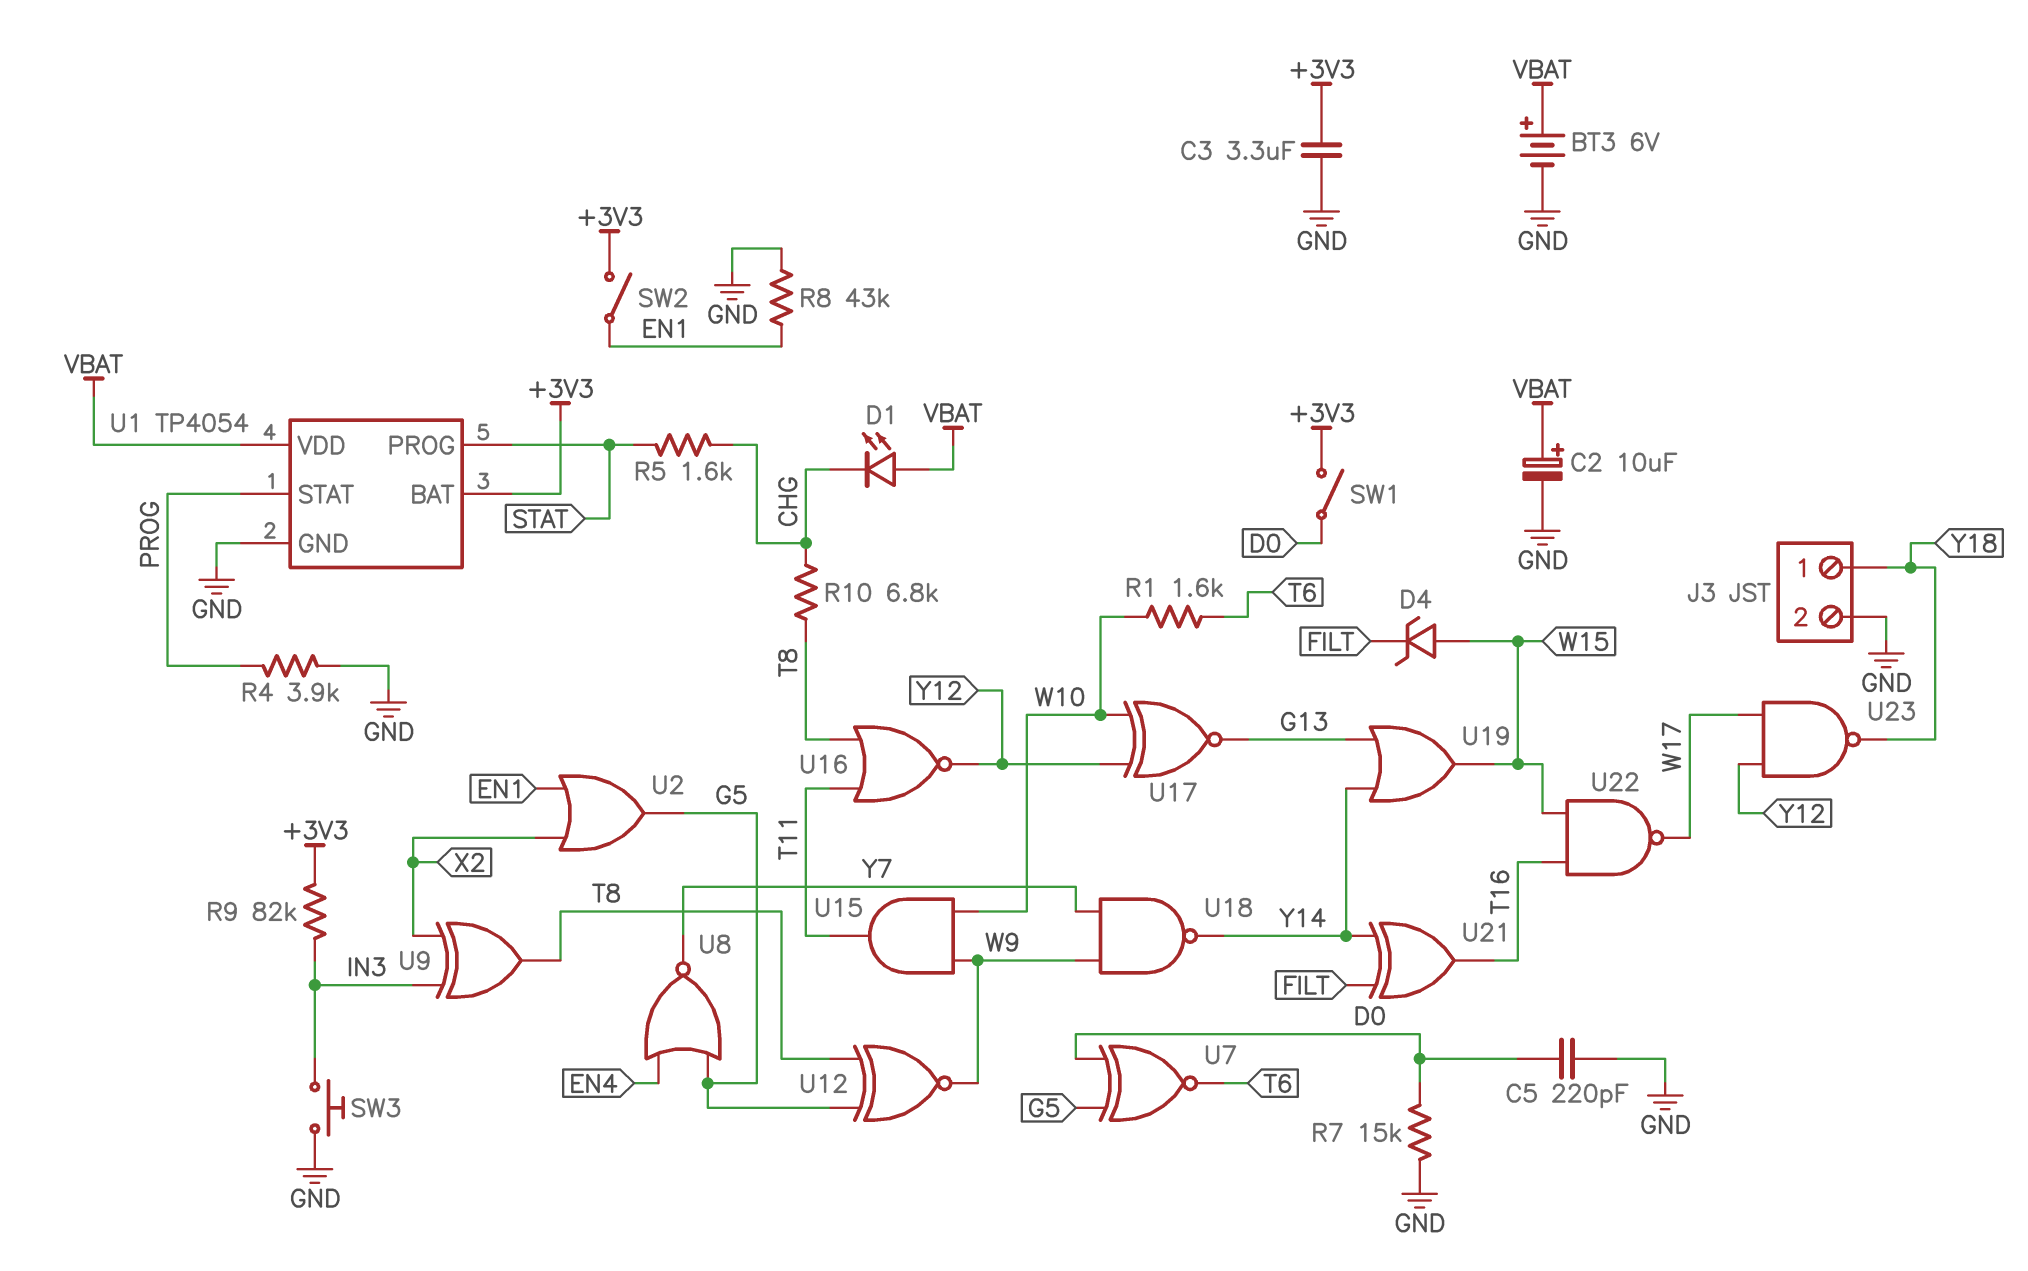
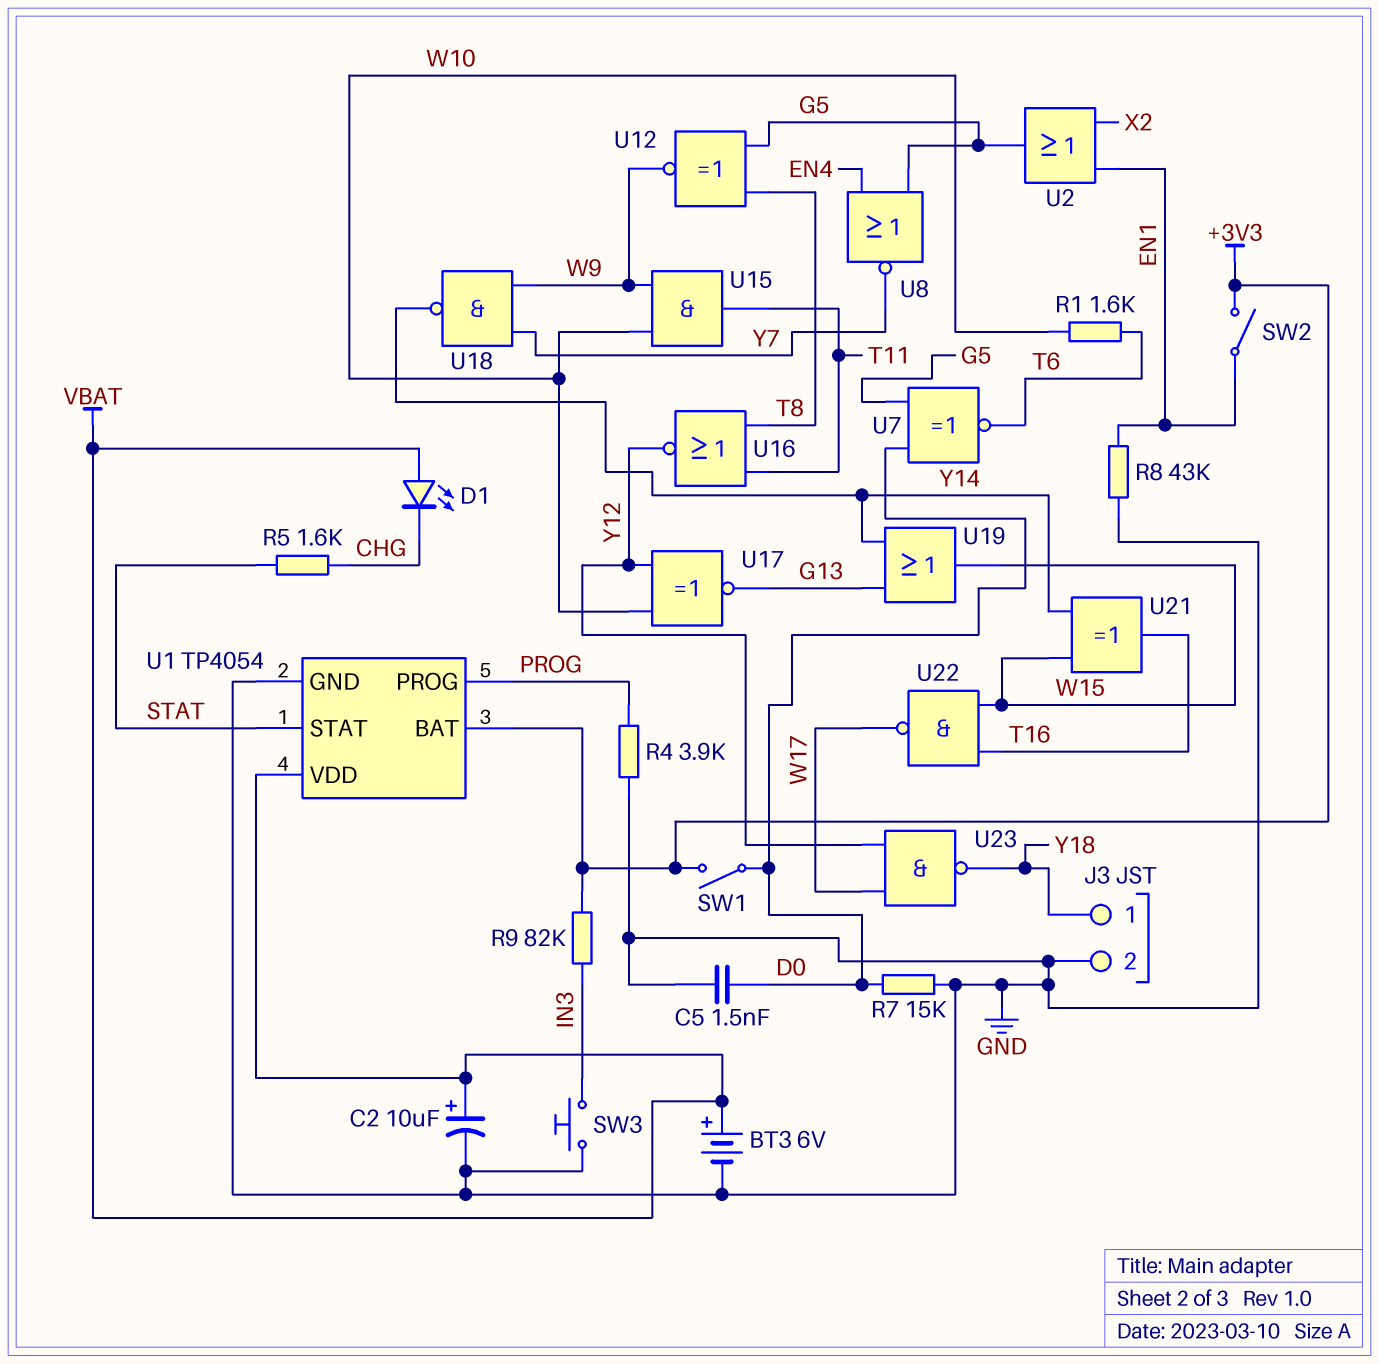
C3: 3.3uF (+3V3, GND) -> none
C5: 220pF (D0, GND) -> 1.5nF (D0, GND)
D4: zener (A W15, K FILT) -> none
R10: 6.8k (CHG, T8) -> none
U1 pin PROG: STAT -> PROG
U1 pin STAT: PROG -> STAT
U9: XOR (in IN3, in X2, out T8) -> none
U21: XOR (in FILT, in Y14, out T16) -> XOR (in W15, in Y14, out T16)

